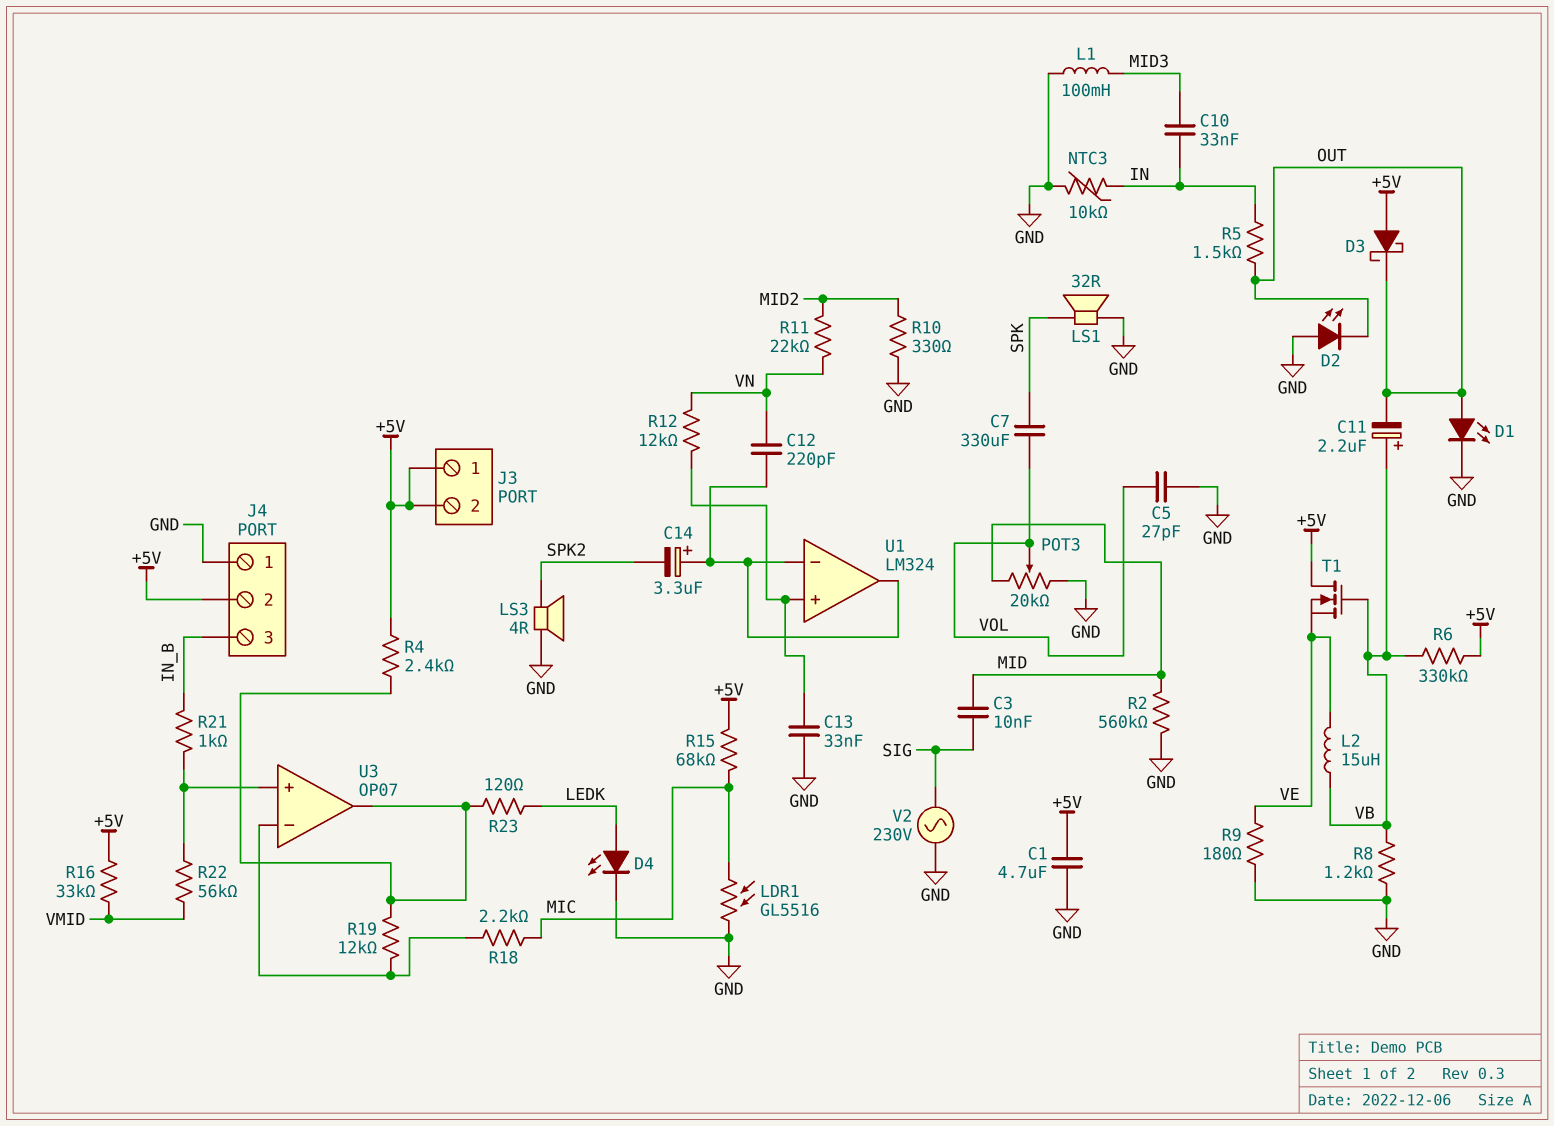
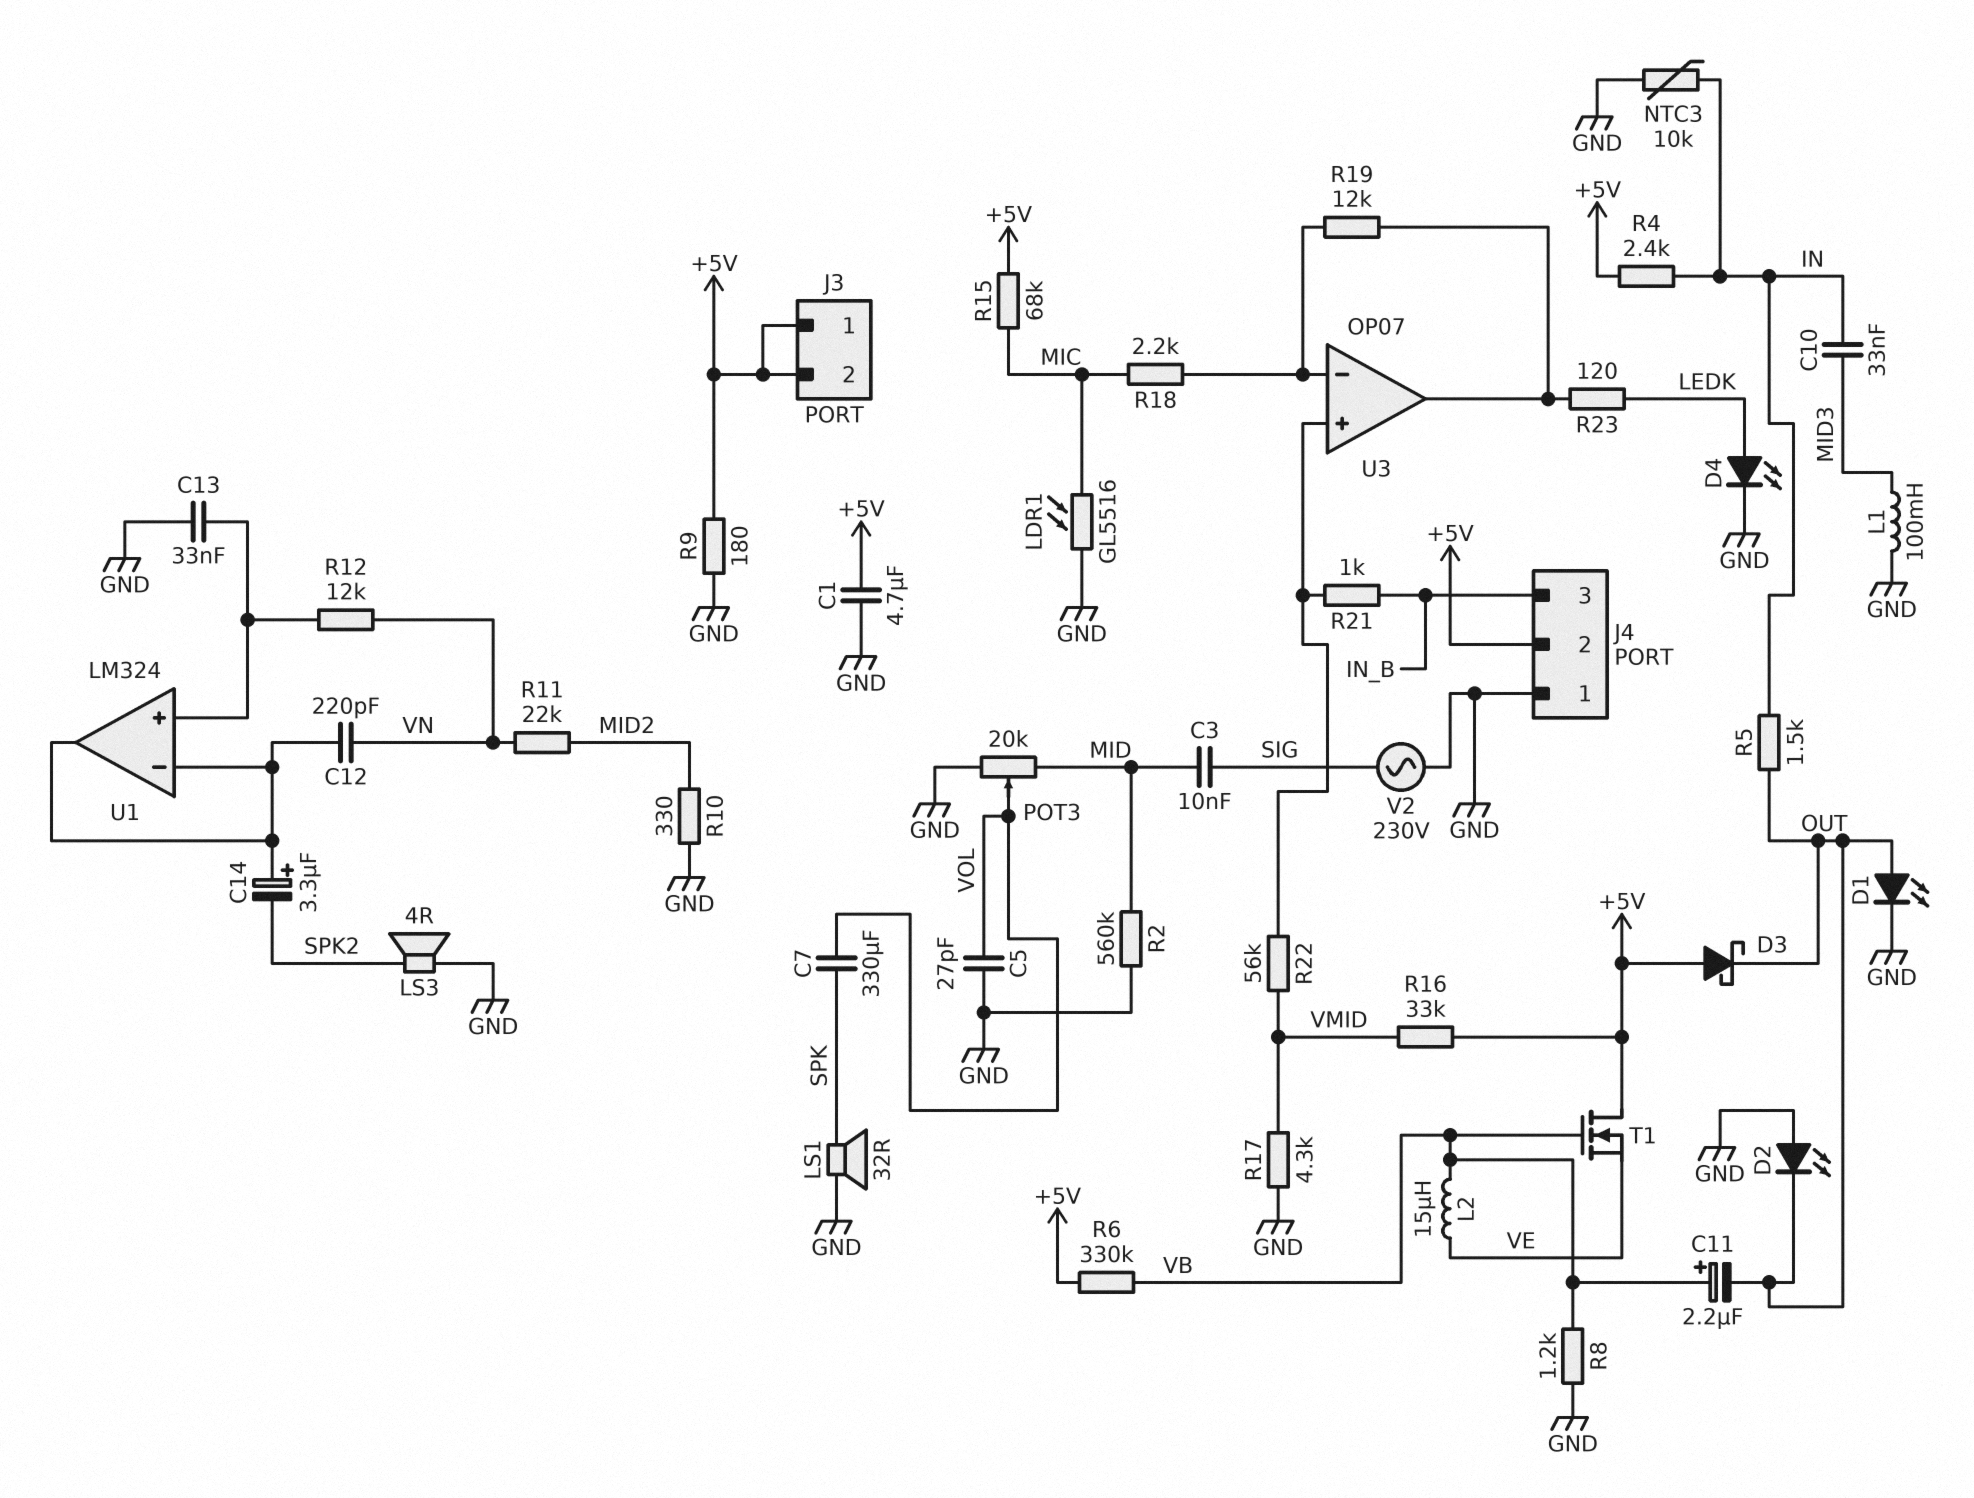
R4: 2.4k (+5V, U3/out) -> 2.4k (+5V, IN)
R9: 180 (GND, VE) -> 180 (+5V, GND)
R17: none -> 4.3k (GND, VMID)

